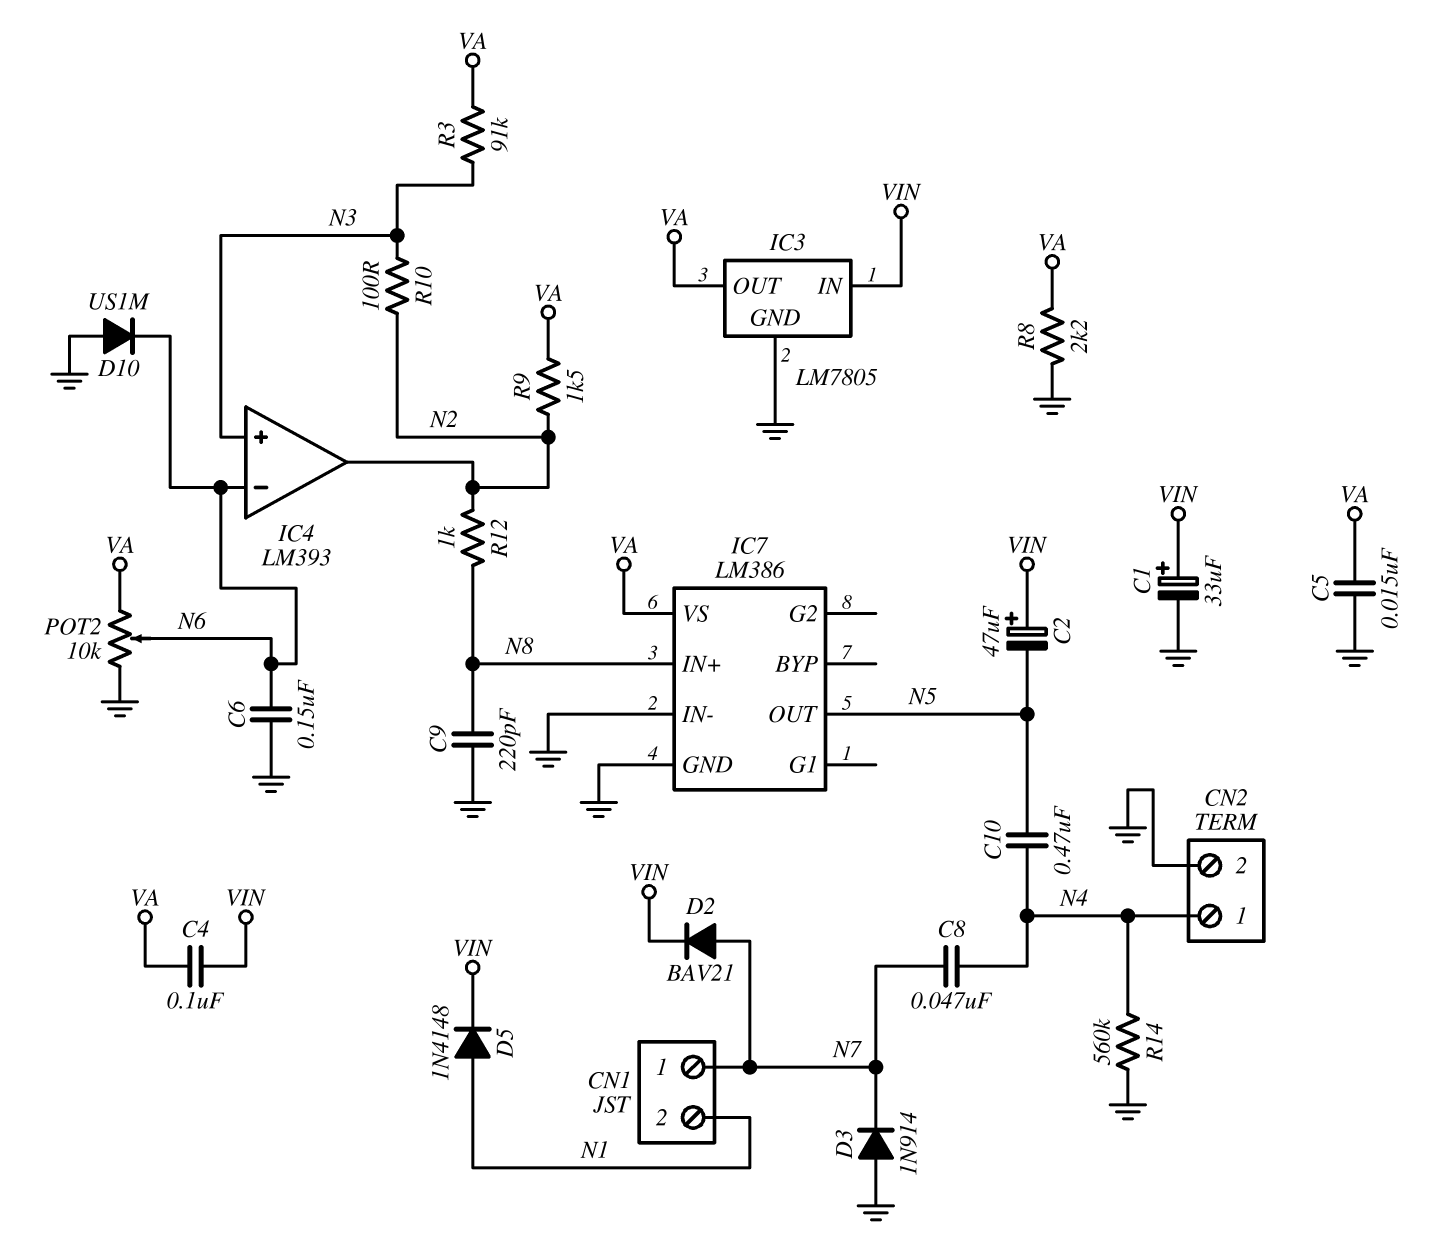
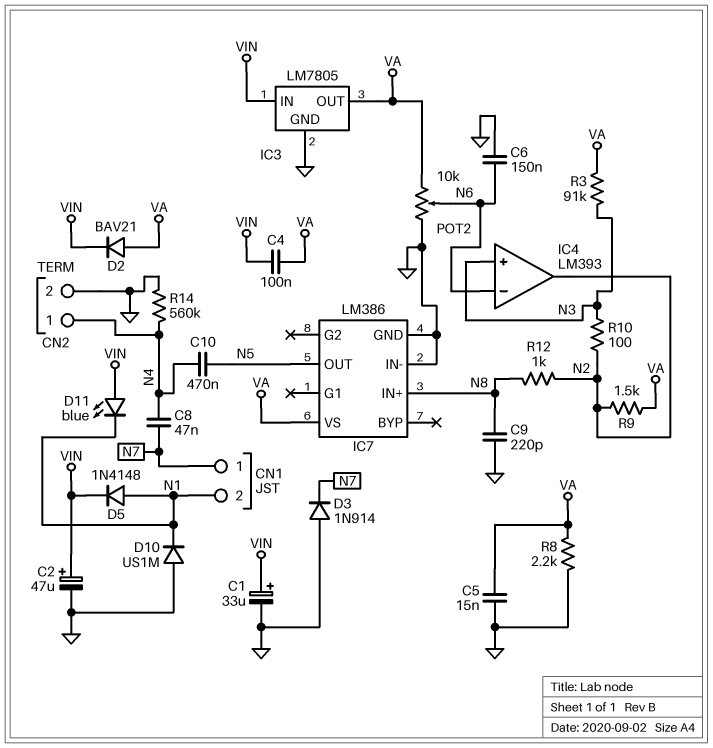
C2: 47uF (plus VIN, minus N5) -> 47uF (plus VIN, minus GND)
D2: diode BAV21 (A N7, K VIN) -> diode BAV21 (A VA, K VIN)
D10: diode US1M (A GND, K N6) -> diode US1M (A GND, K N1)
D11: none -> LED blue (A VIN, K N1)

